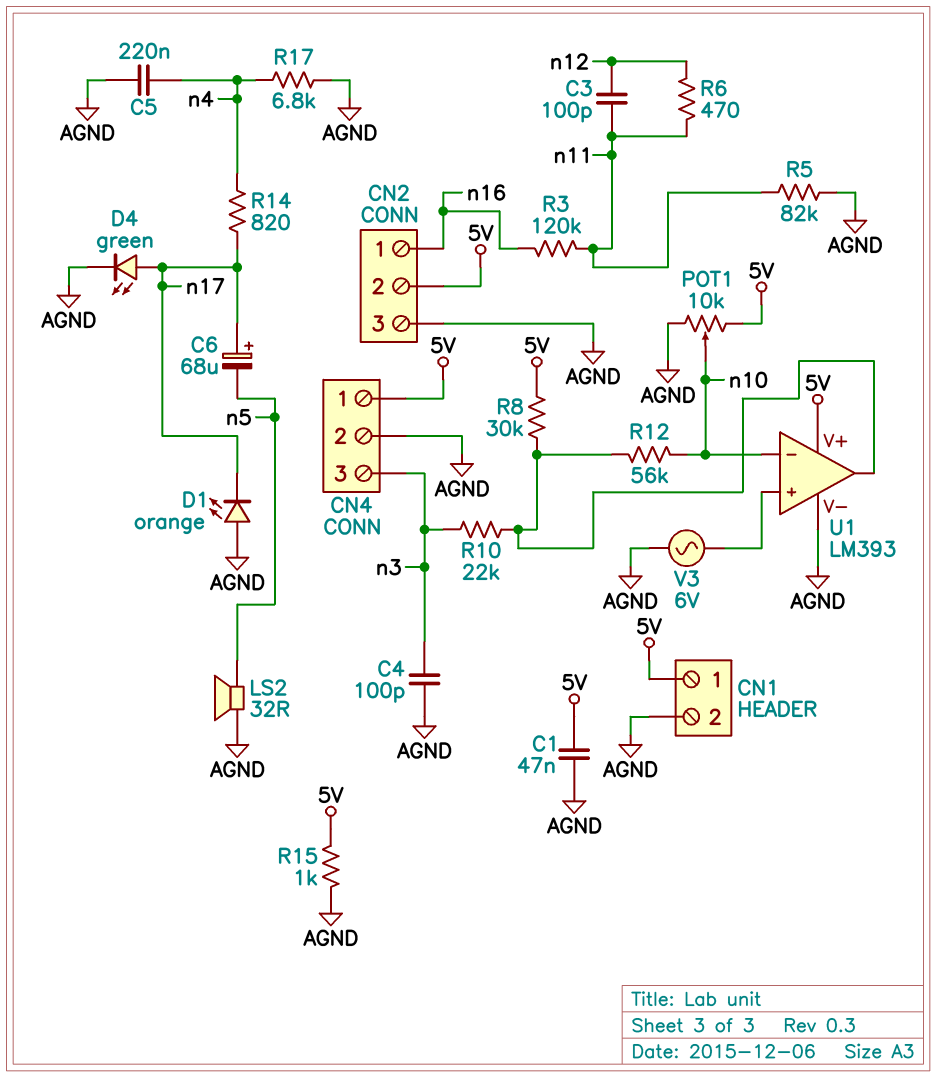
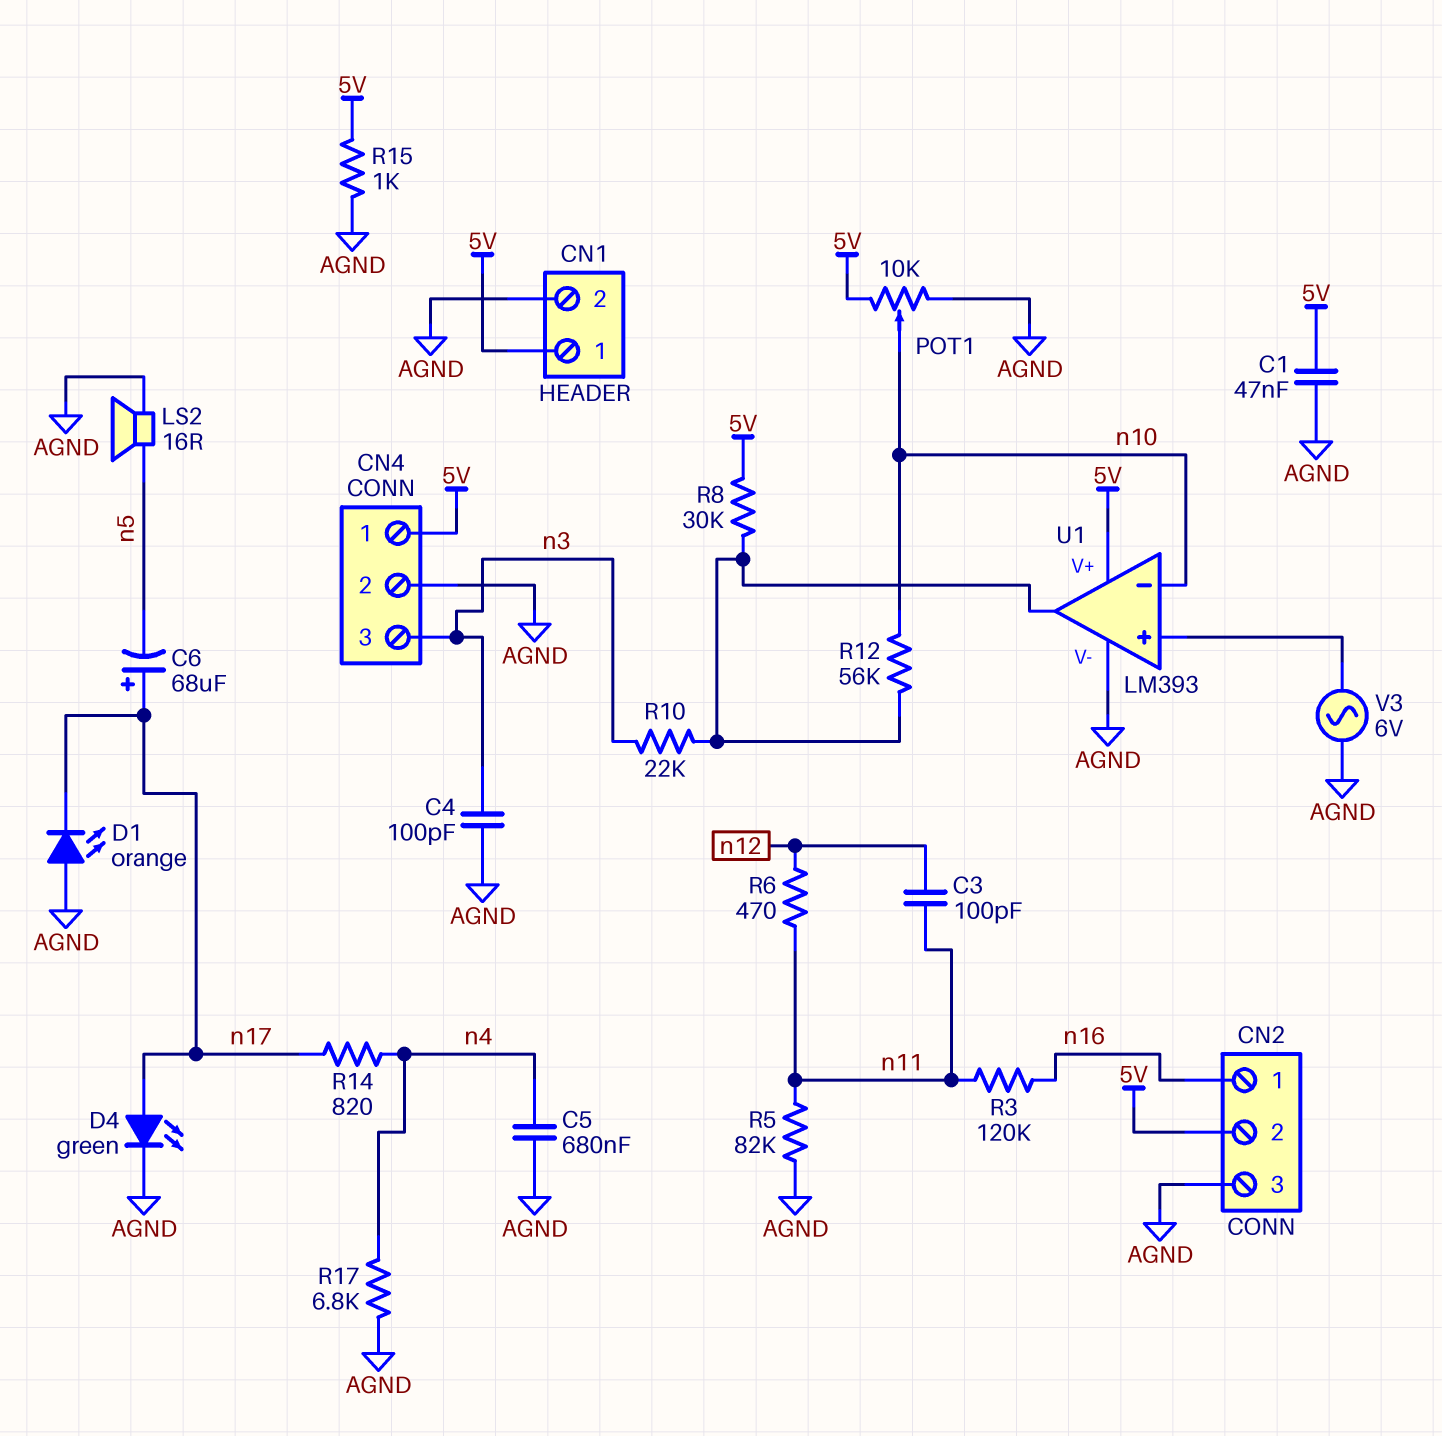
C5: 220nF (AGND, n4) -> 680nF (AGND, n4)
LS2: speaker 32R (AGND, n5) -> speaker 16R (AGND, n5)

